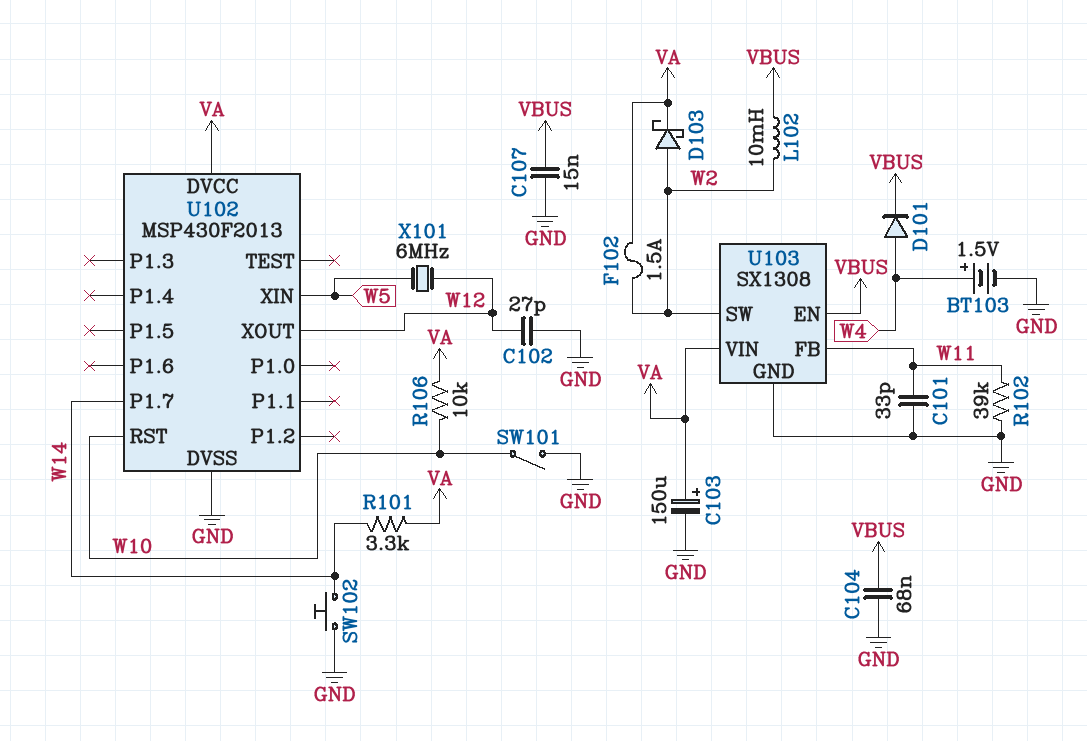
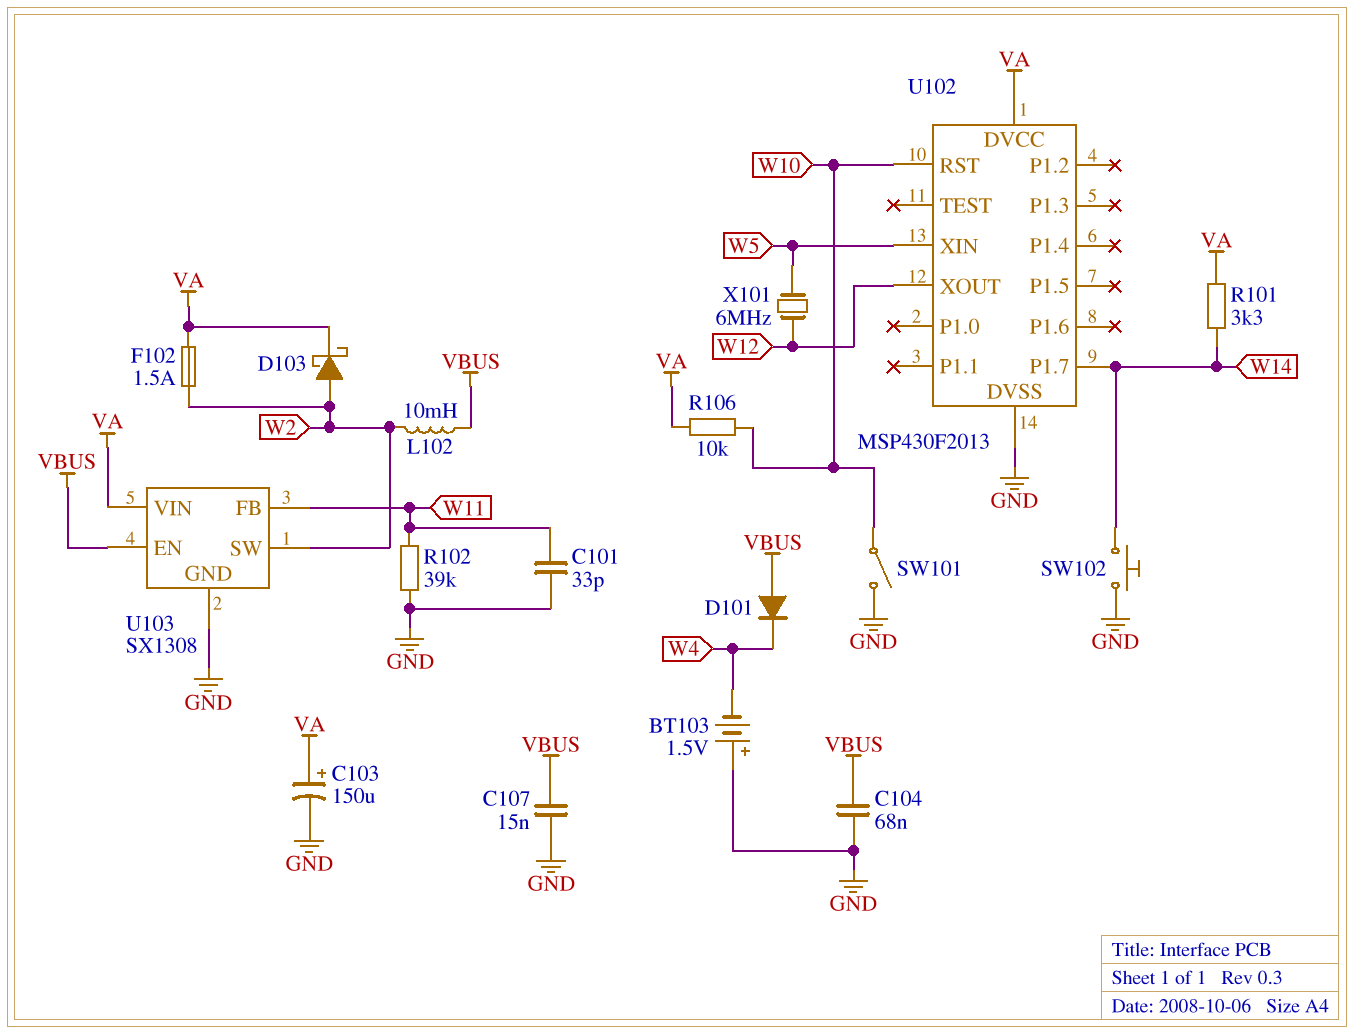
BT103: 1.5V (plus W4, minus GND) -> 1.5V (plus GND, minus W4)
C102: 27pF (GND, W12) -> none
D101: diode (A W4, K VBUS) -> diode (A VBUS, K W4)

